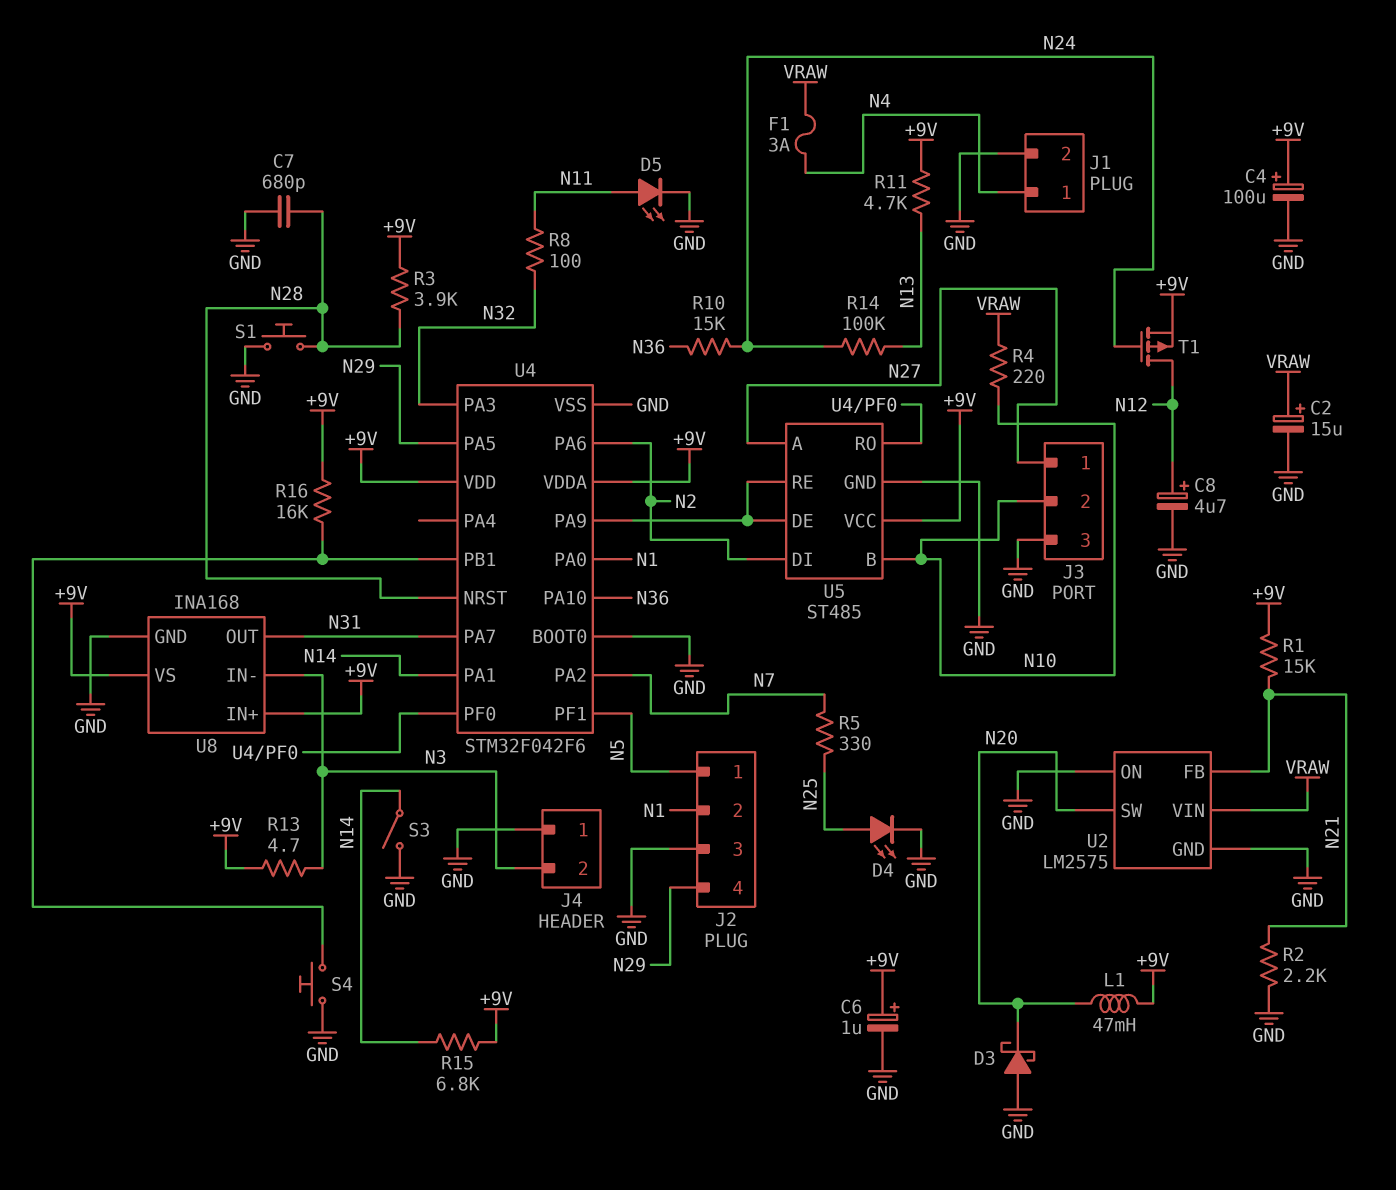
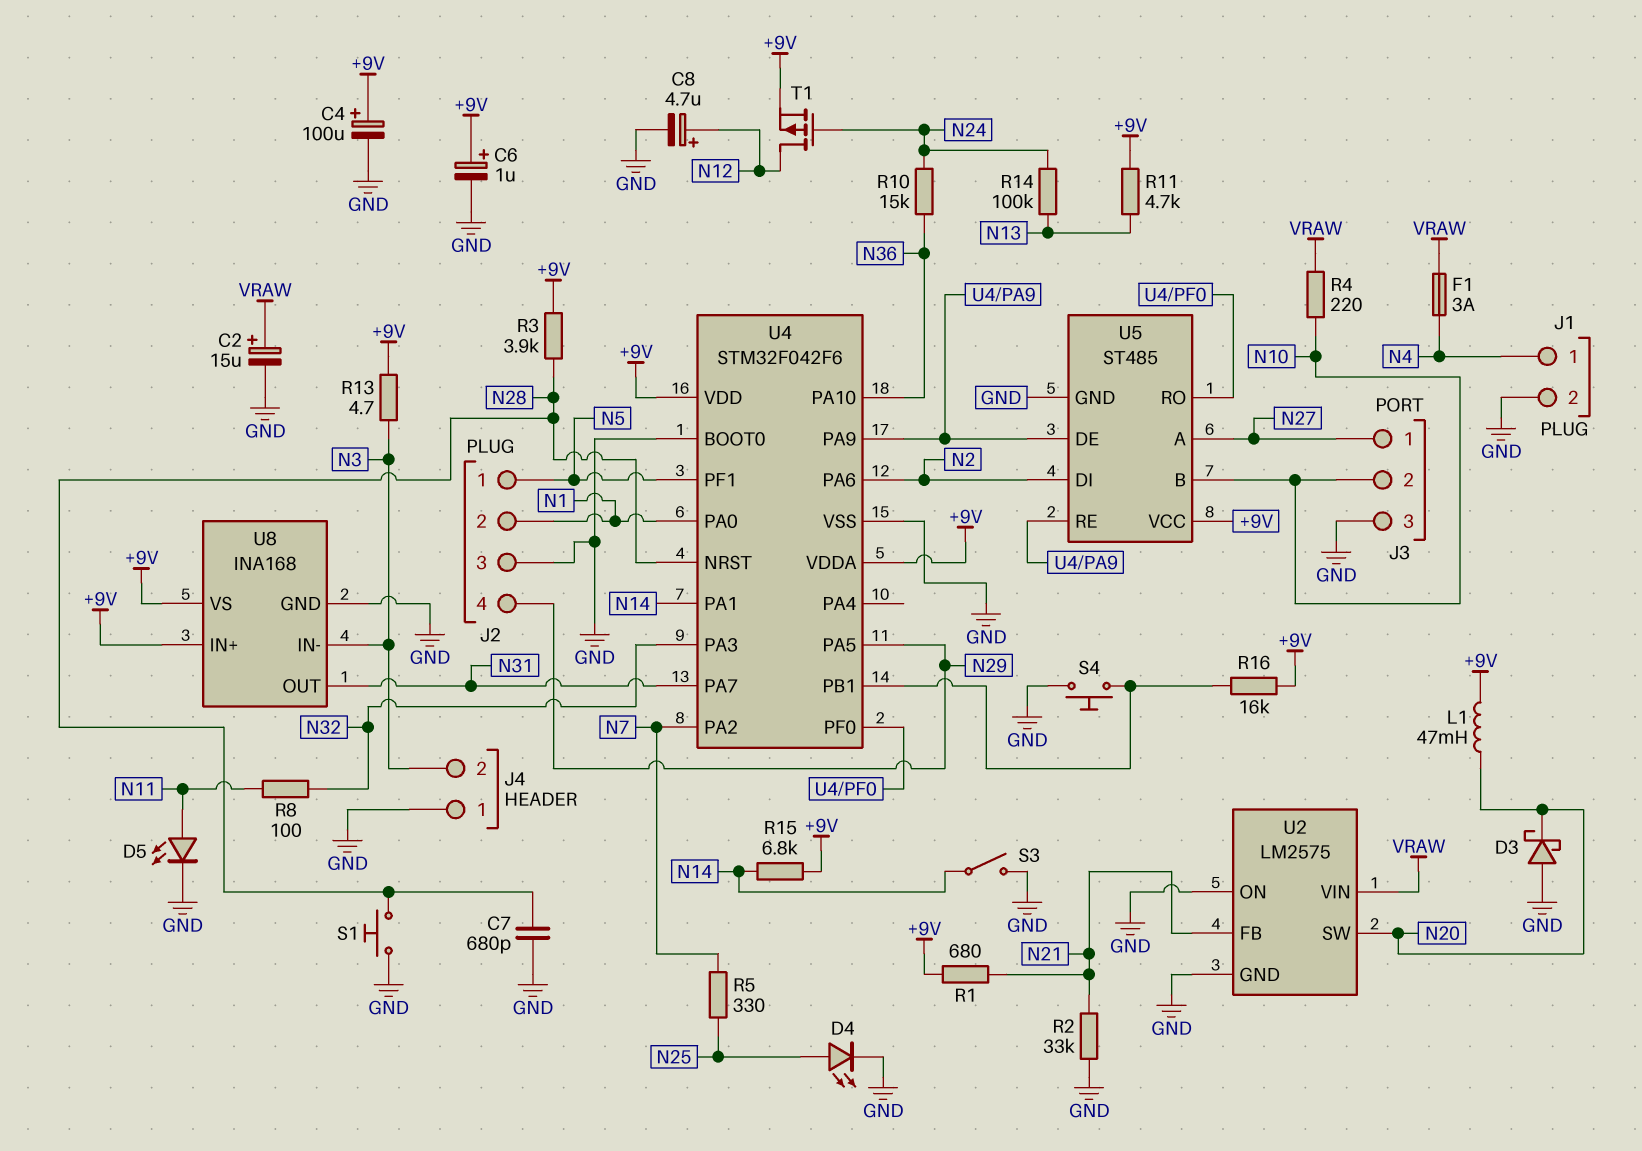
R1: 15k (+9V, N21) -> 680 (+9V, N21)
R2: 2.2k (GND, N21) -> 33k (GND, N21)

